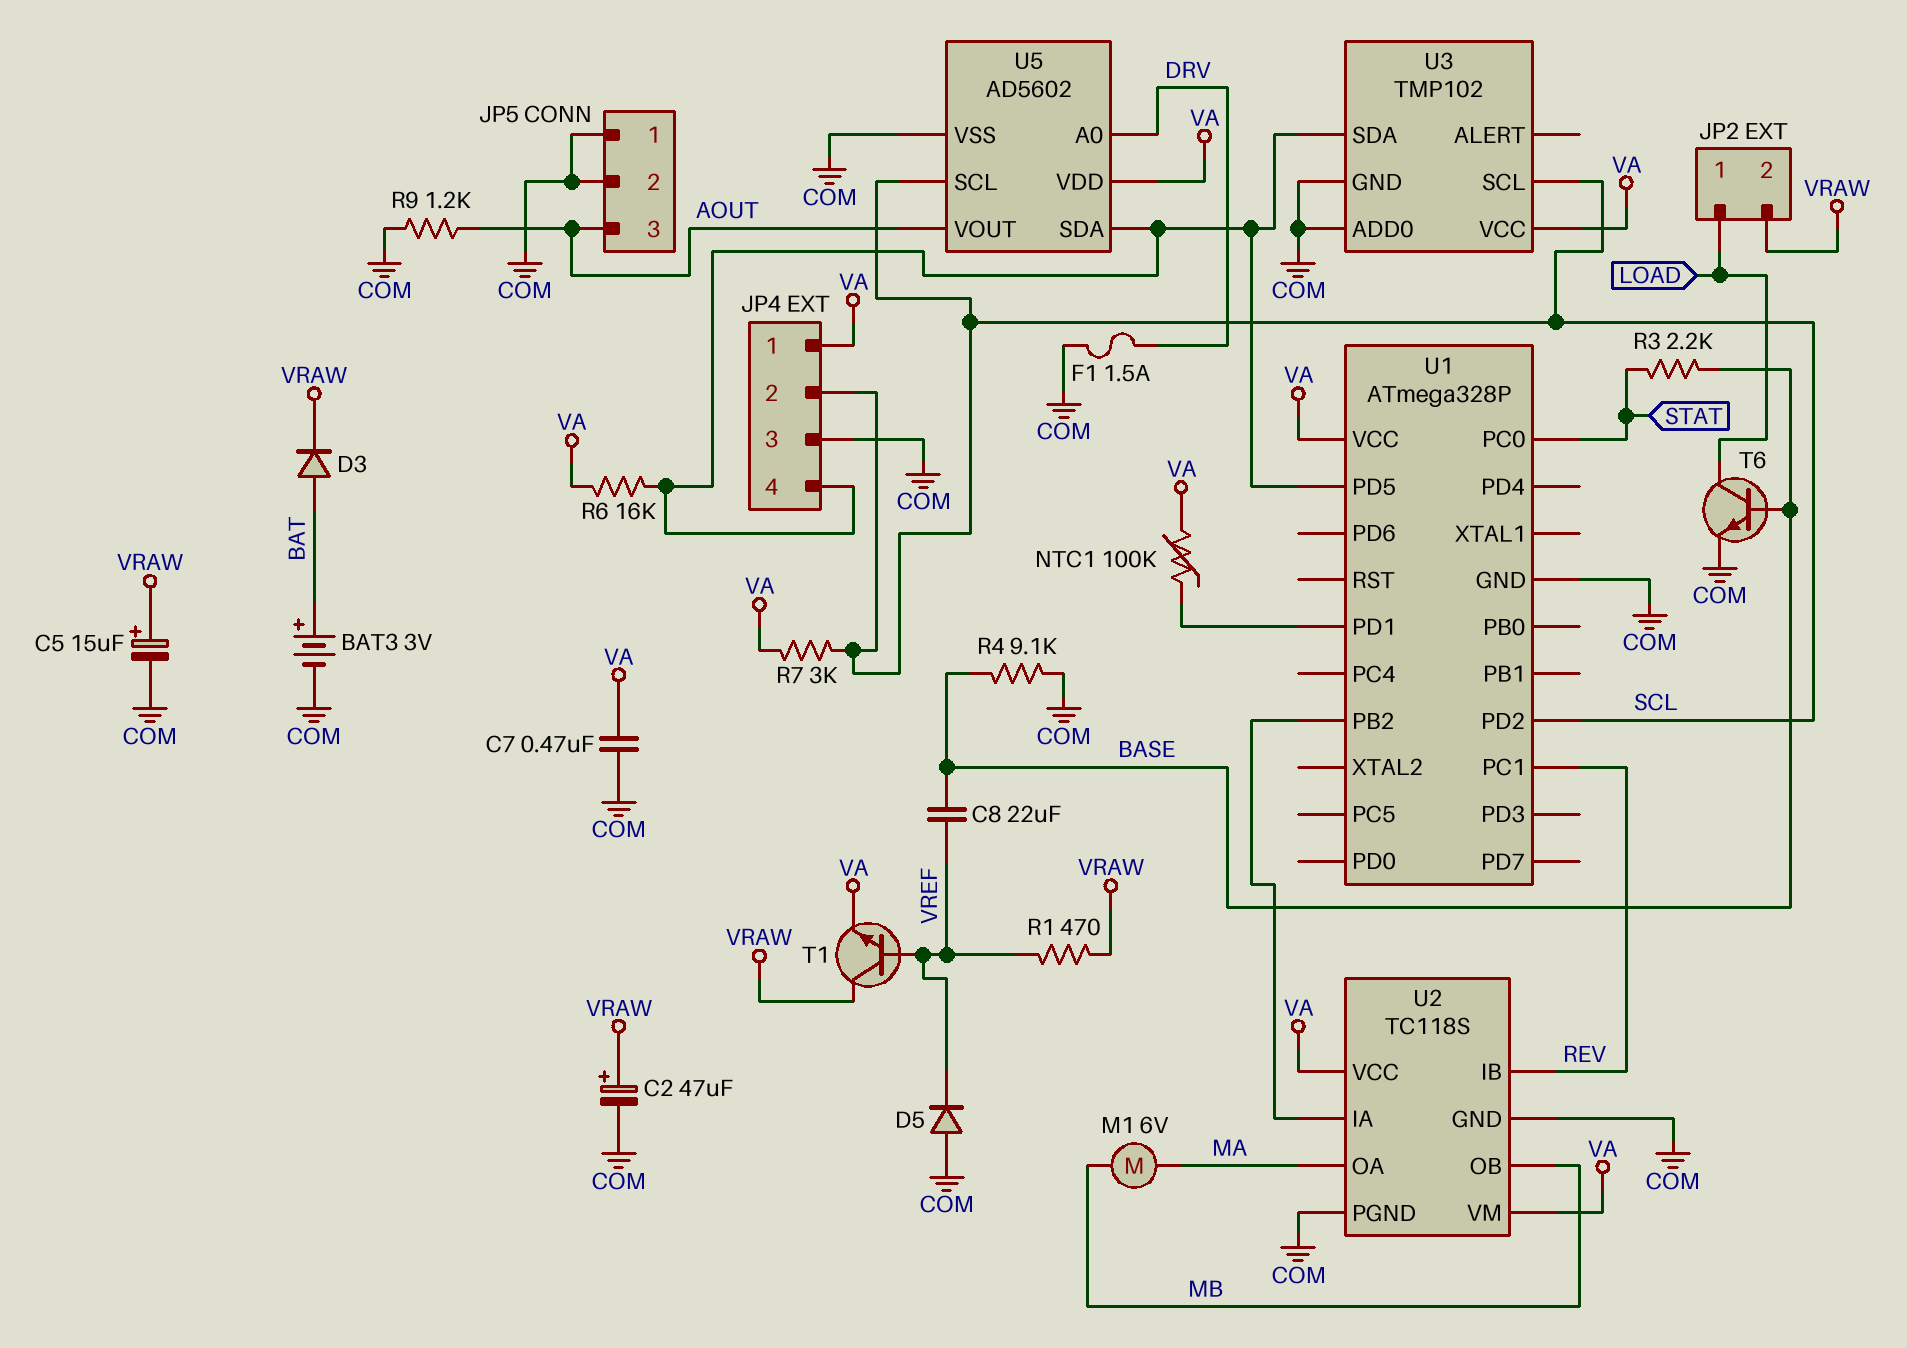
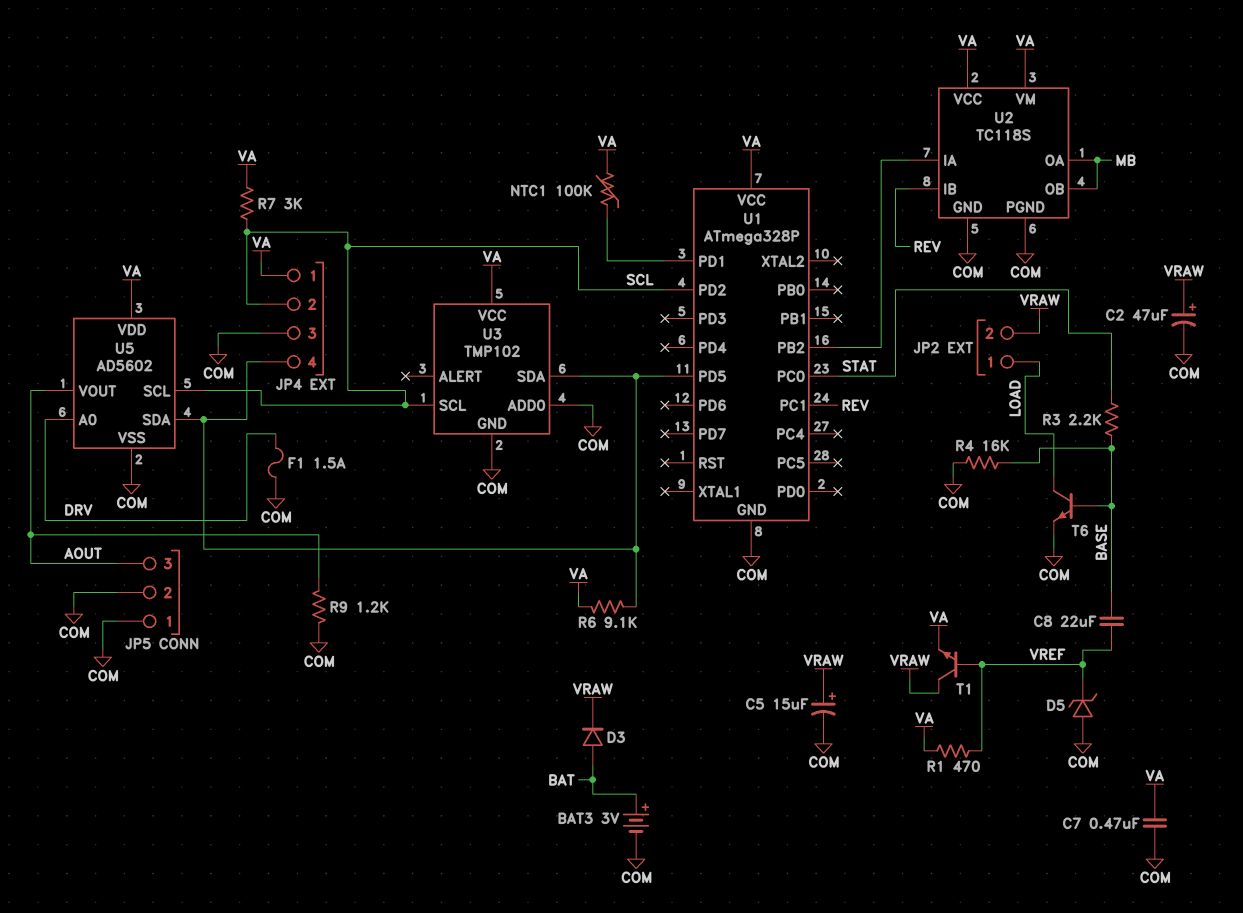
D5: diode (A COM, K VREF) -> zener (A COM, K VREF)
M1: motor 6V (MA, MB) -> none
R1: 470 (VRAW, VREF) -> 470 (VA, VREF)
R4: 9.1k (BASE, COM) -> 16k (BASE, COM)
R6: 16k (JP4/4, VA) -> 9.1k (JP4/4, VA)
U2 pin OA: MA -> MB

